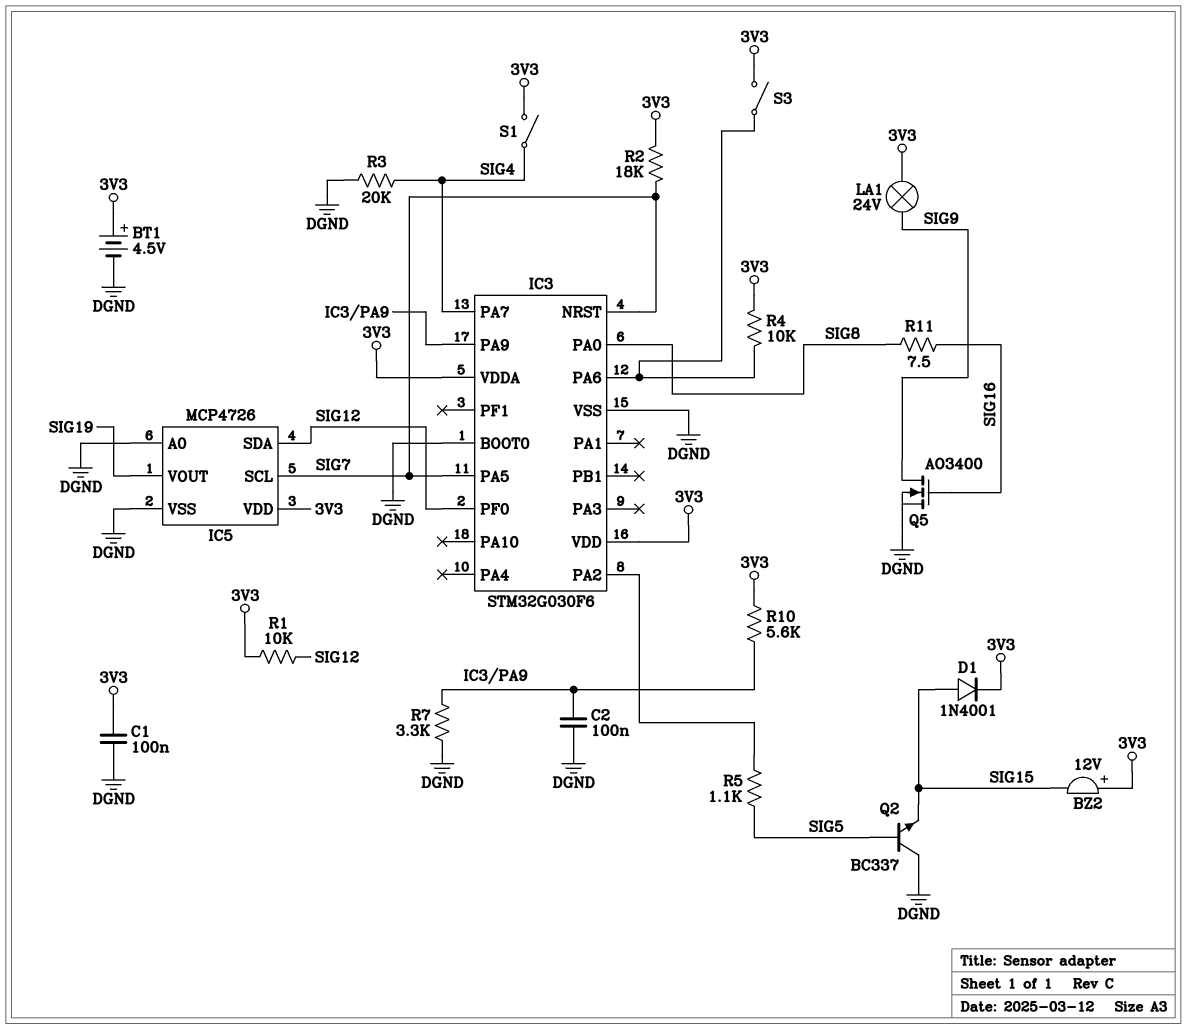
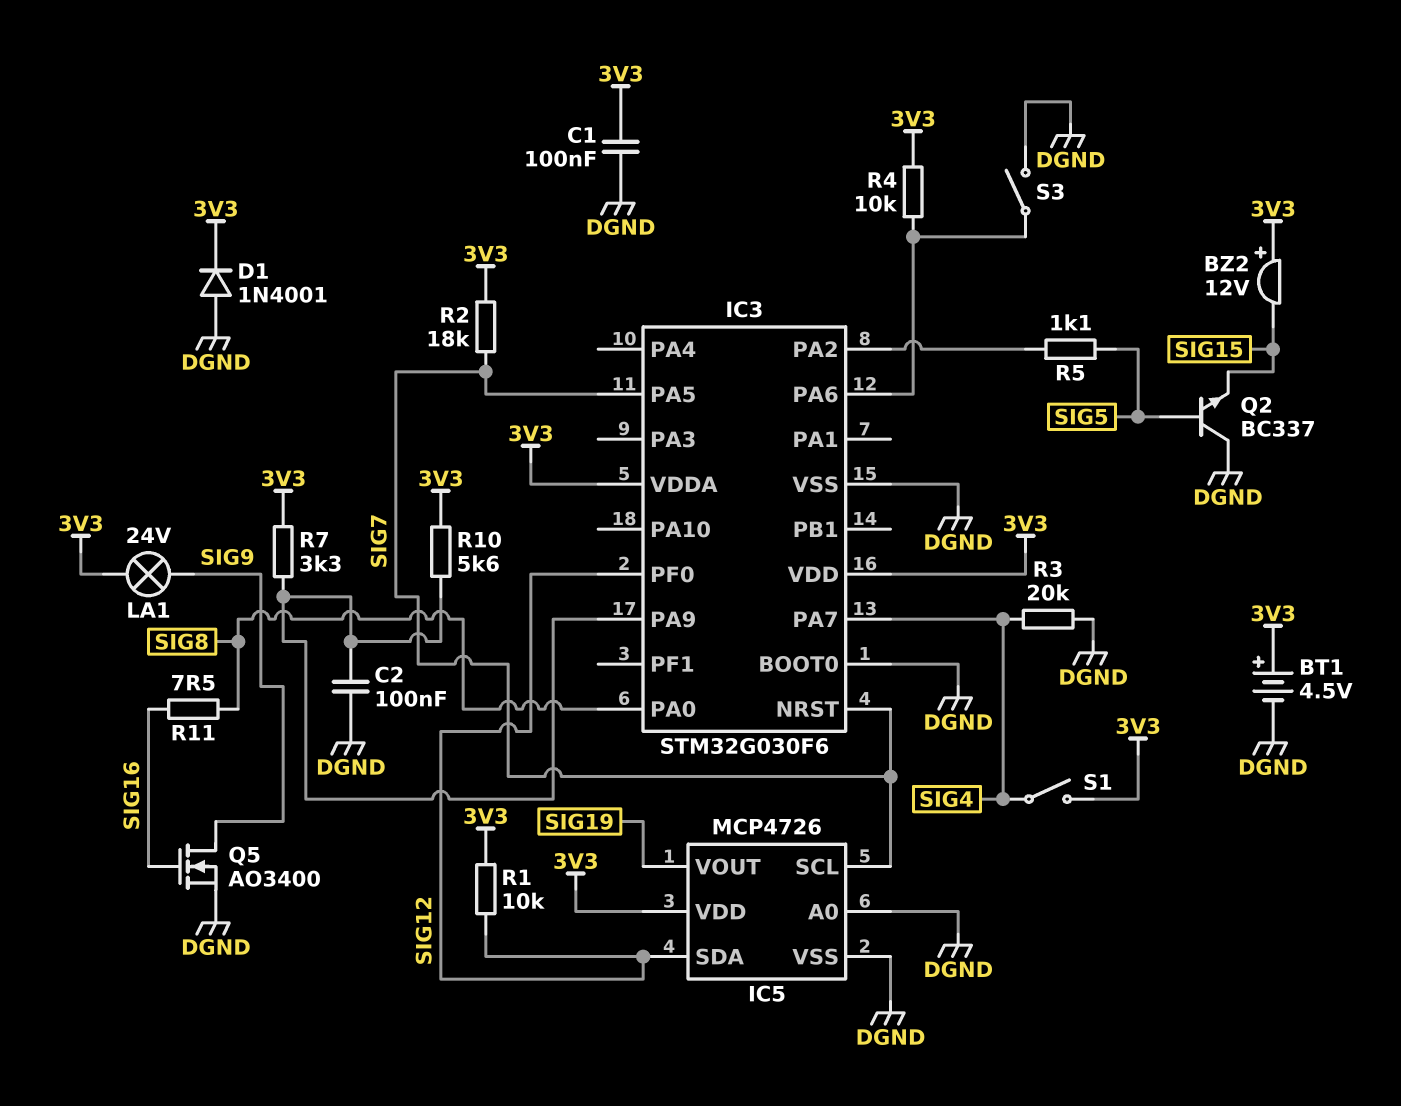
D1: diode 1N4001 (A SIG15, K 3V3) -> diode 1N4001 (A DGND, K 3V3)
R7: 3.3k (DGND, IC3/PA9) -> 3.3k (3V3, IC3/PA9)
S3: switch (3V3, IC3/PA6) -> switch (DGND, IC3/PA6)

